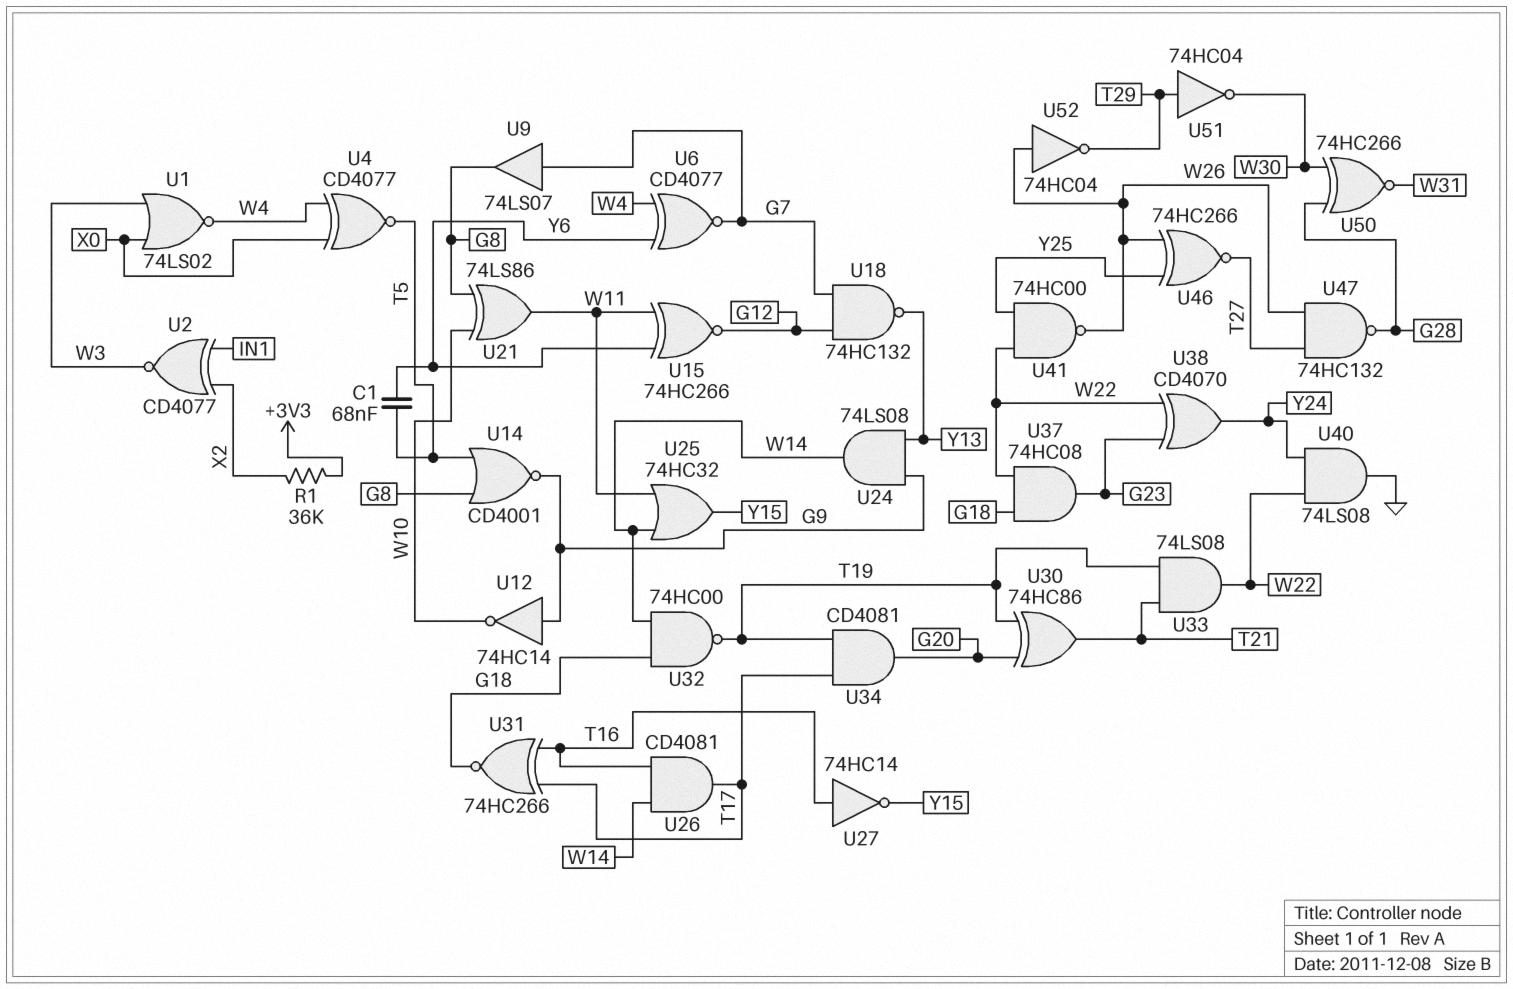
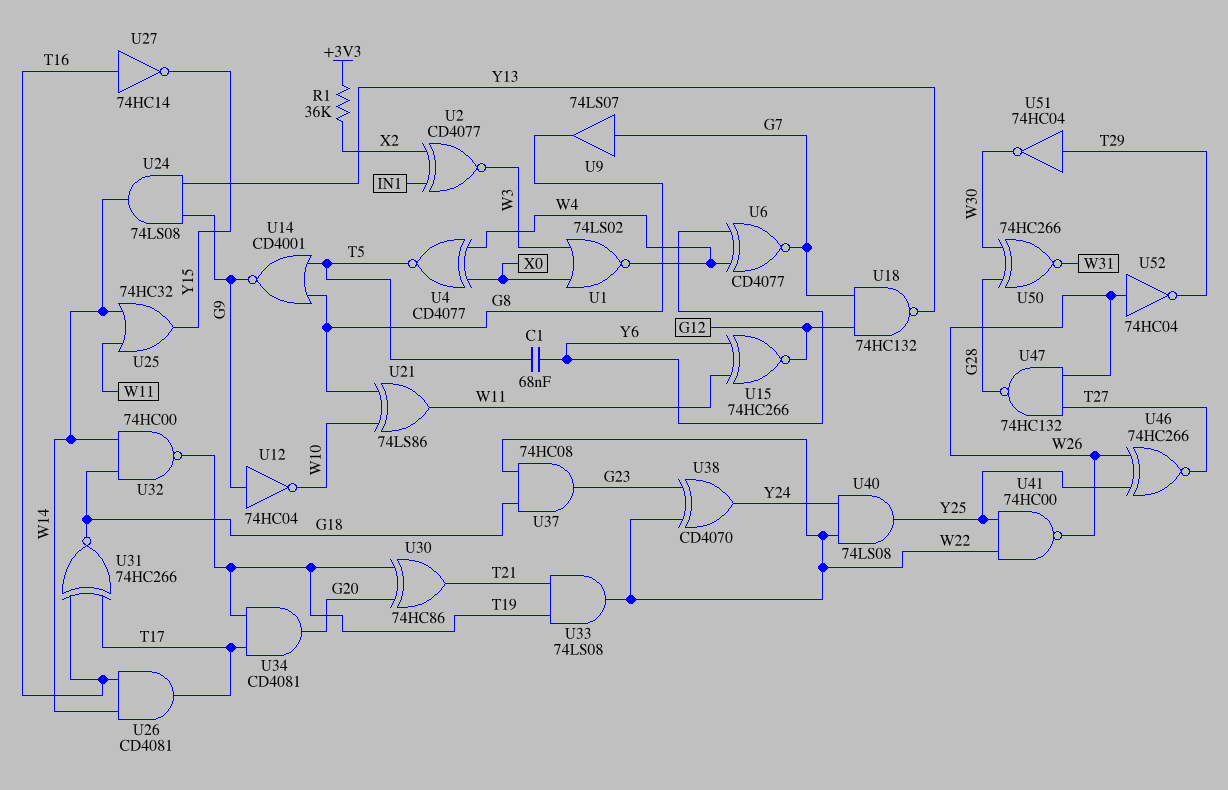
U12: NOT 74HC14 (in G9, out W10) -> NOT 74HC04 (in G9, out W10)
U40: AND 74LS08 (in W22, in Y24, out GND) -> AND 74LS08 (in W22, in Y24, out Y25)

